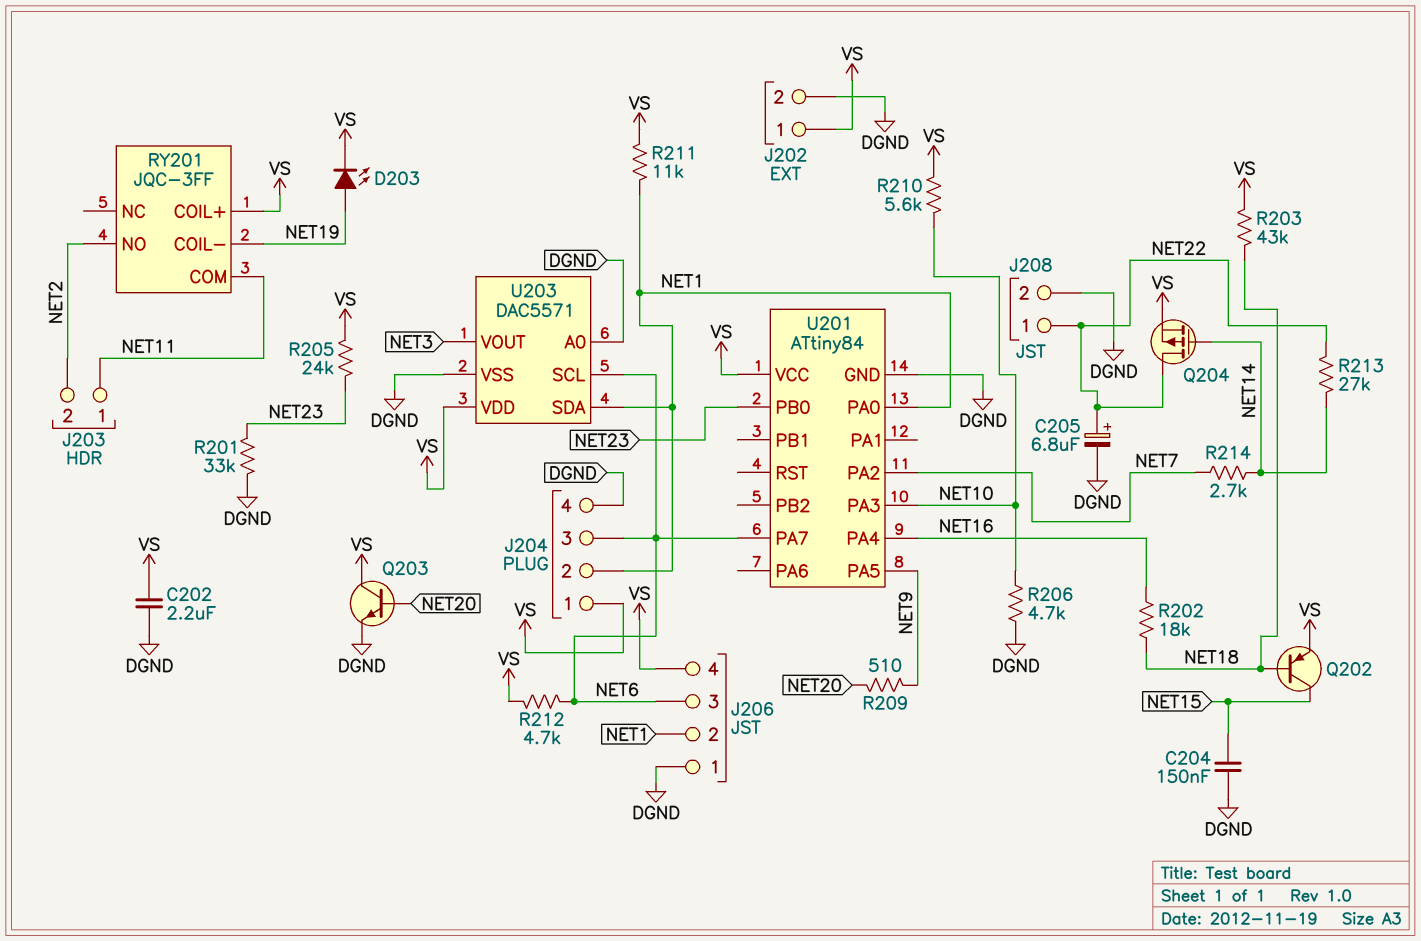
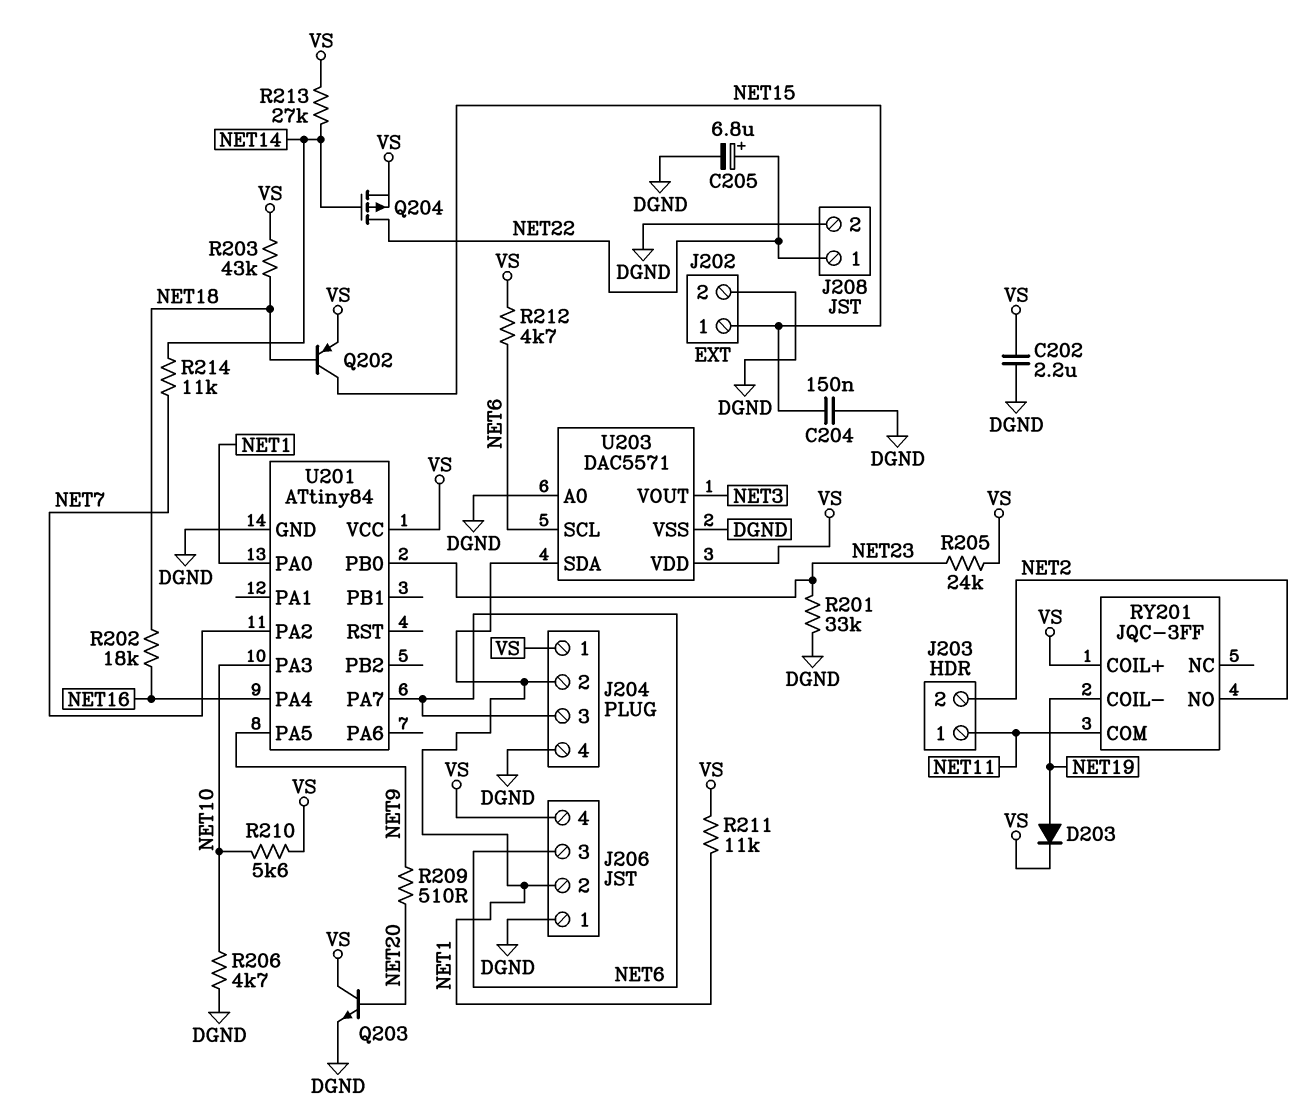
D203: LED (A NET19, K VS) -> diode (A NET19, K VS)
J202 pin 1: VS -> NET15
R213: 27k (NET14, NET22) -> 27k (NET14, VS)
R214: 2.7k (NET7, NET14) -> 11k (NET7, NET14)

